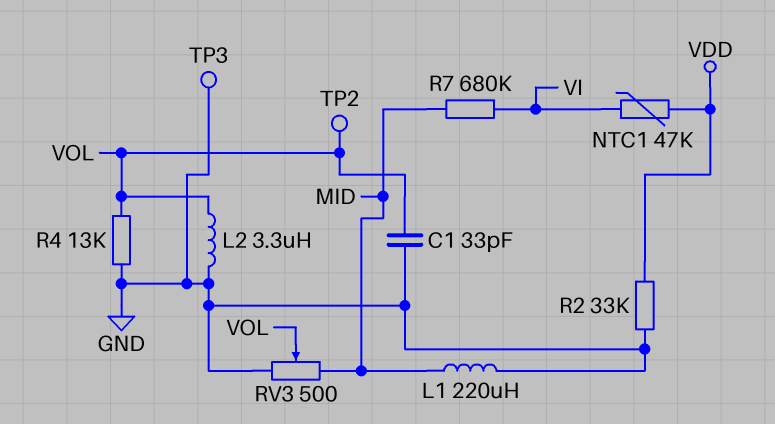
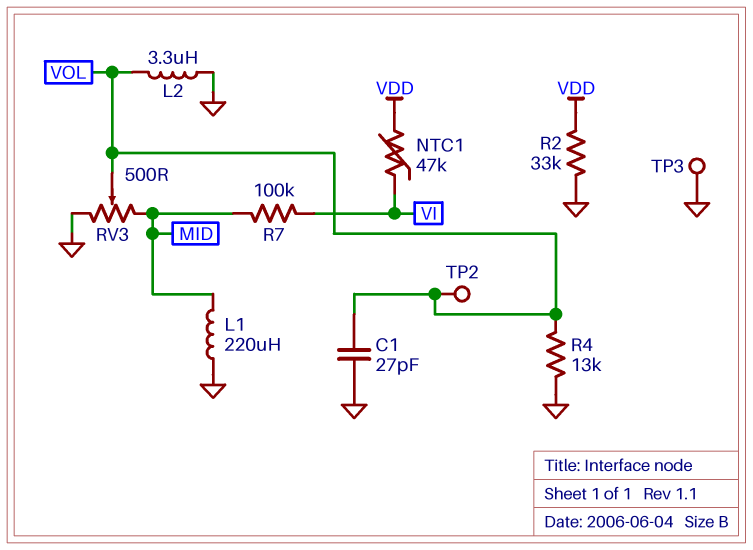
C1: 33pF (GND, VOL) -> 27pF (GND, VOL)
R7: 680k (MID, VI) -> 100k (MID, VI)

